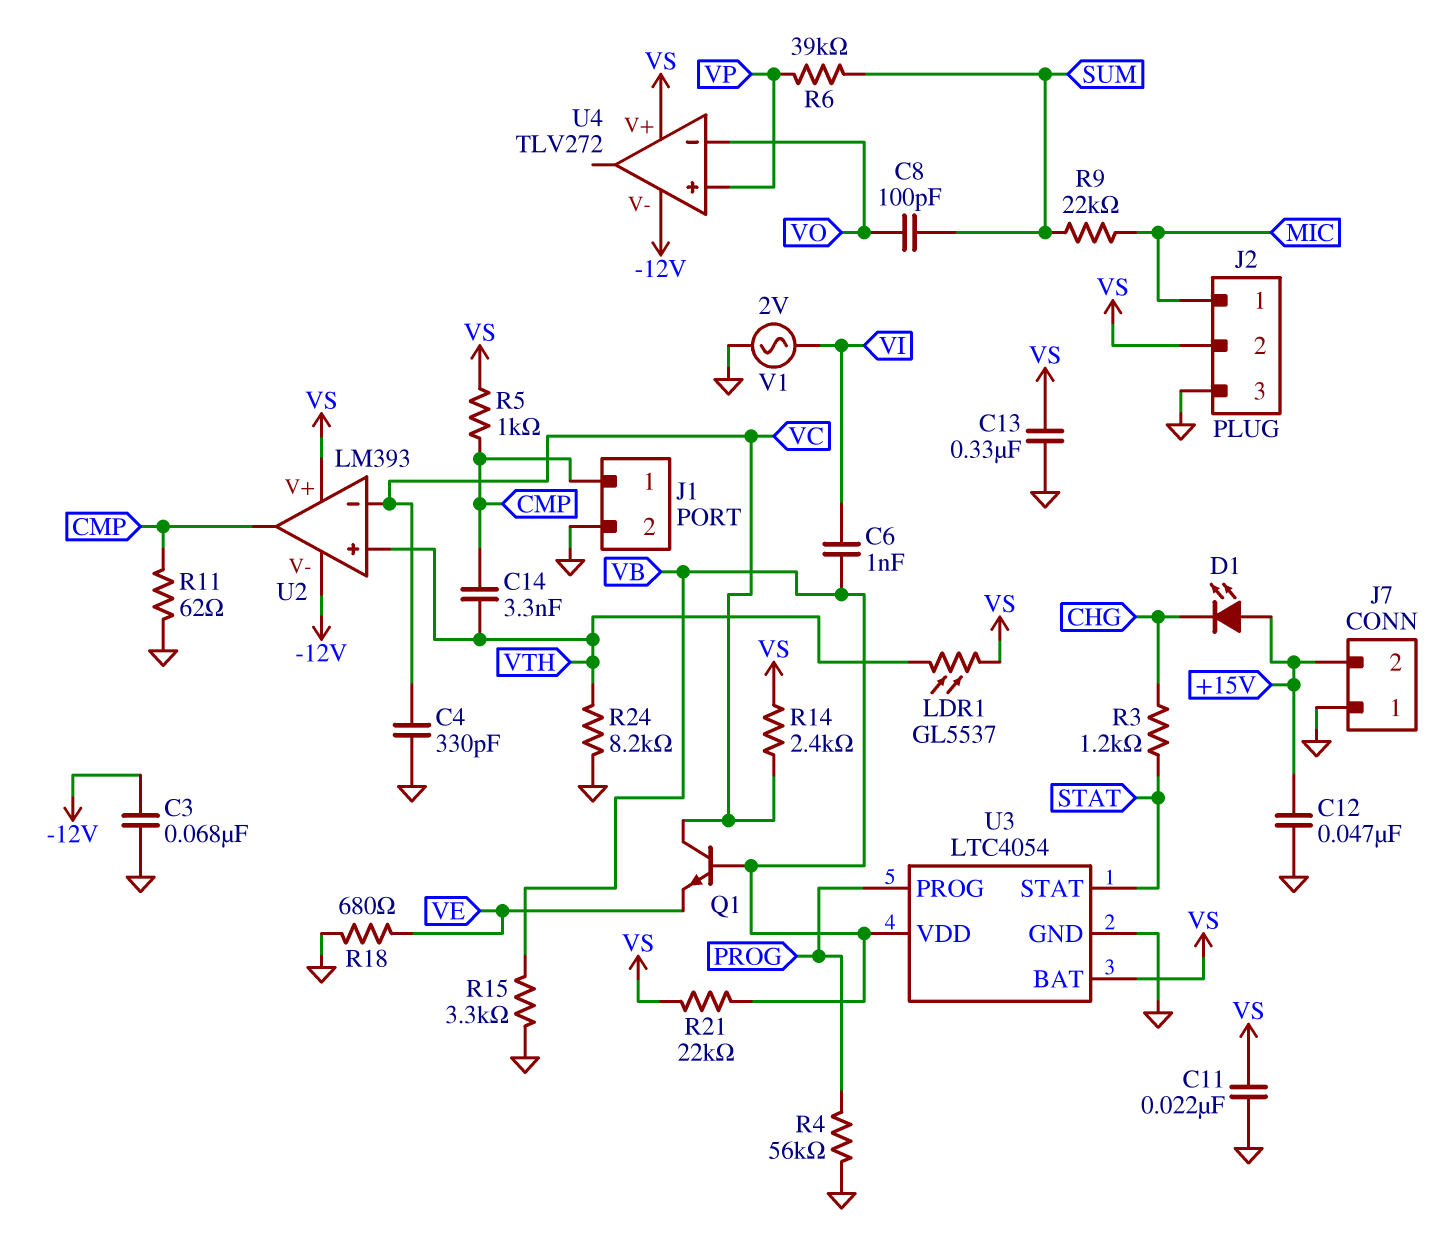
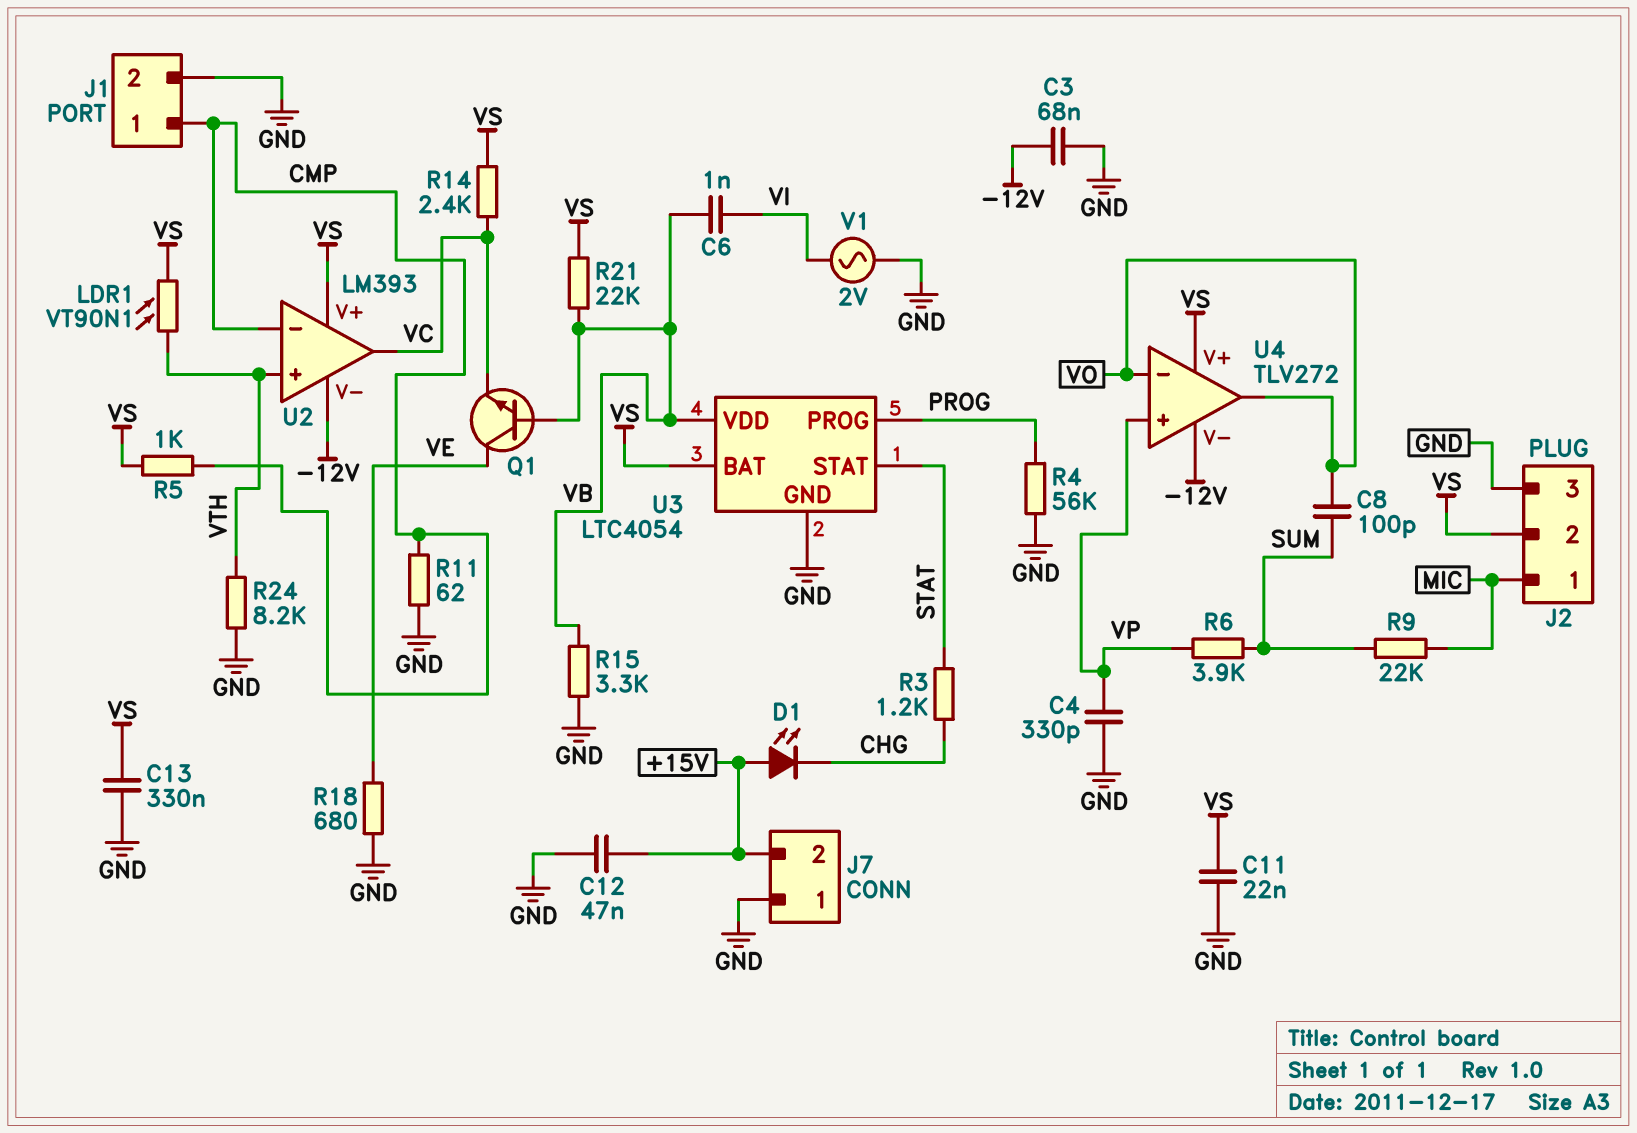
C4: 330pF (GND, VC) -> 330pF (GND, VP)
C14: 3.3nF (CMP, VTH) -> none
LDR1: GL5537 (VS, VTH) -> VT90N1 (VS, VTH)
Q1: NPN (B VB, C VC, E VE) -> NPN (B VB, C VE, E VC)
R6: 39k (SUM, VP) -> 3.9k (SUM, VP)
U2 pin in-: VC -> CMP
U2 pin out: CMP -> VC
U4 pin out: none -> VO

